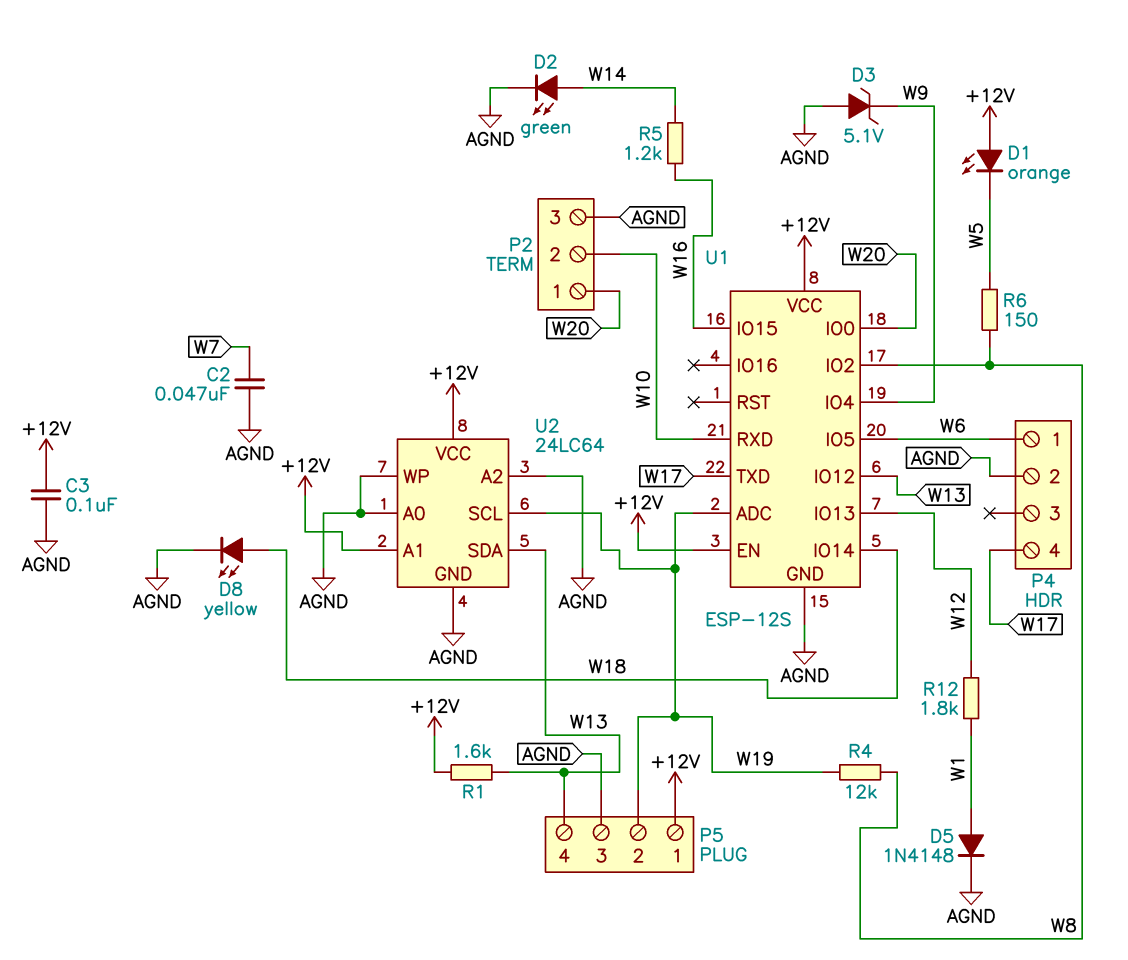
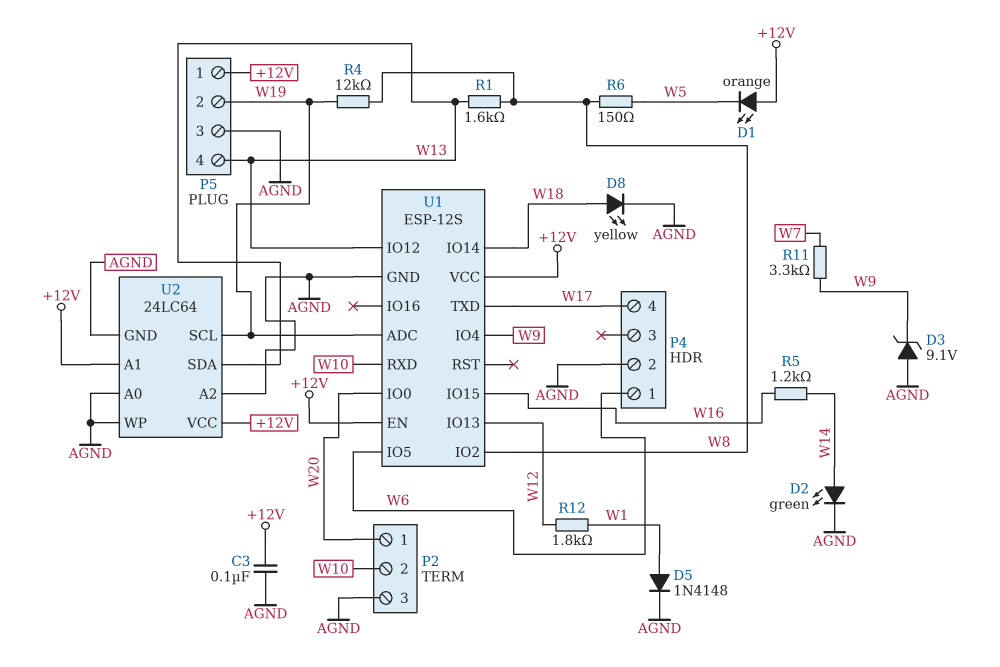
C2: 47nF (AGND, W7) -> none
D3: zener 5.1V (A AGND, K W9) -> zener 9.1V (A AGND, K W9)
R1: 1.6k (+12V, W13) -> 1.6k (W8, W13)
R11: none -> 3.3k (W7, W9)

